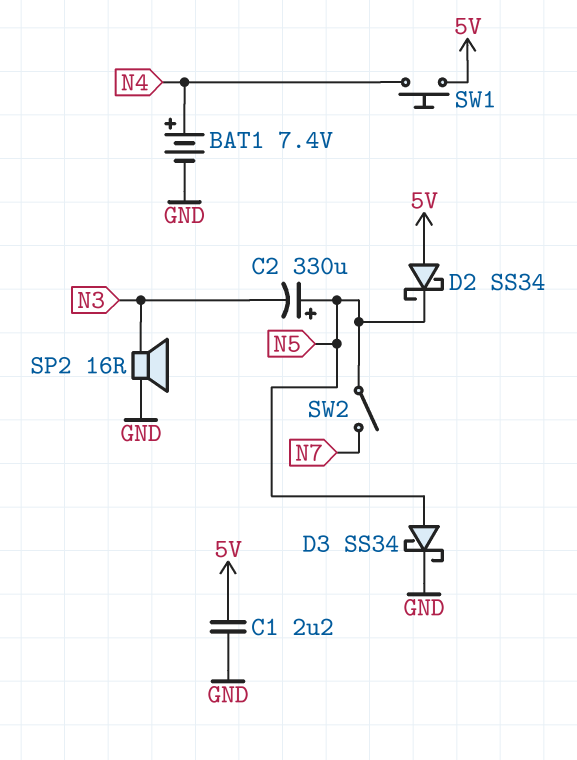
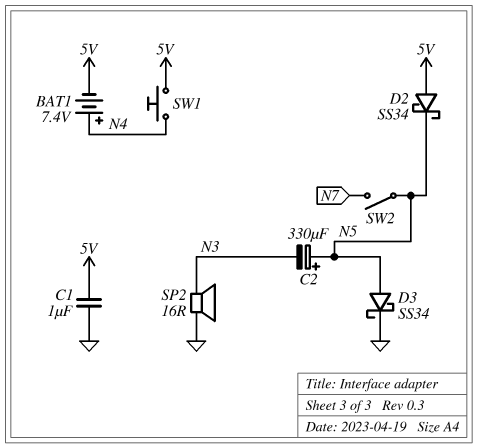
BAT1: 7.4V (plus N4, minus GND) -> 7.4V (plus N4, minus 5V)
C1: 2.2uF (5V, GND) -> 1uF (5V, GND)

